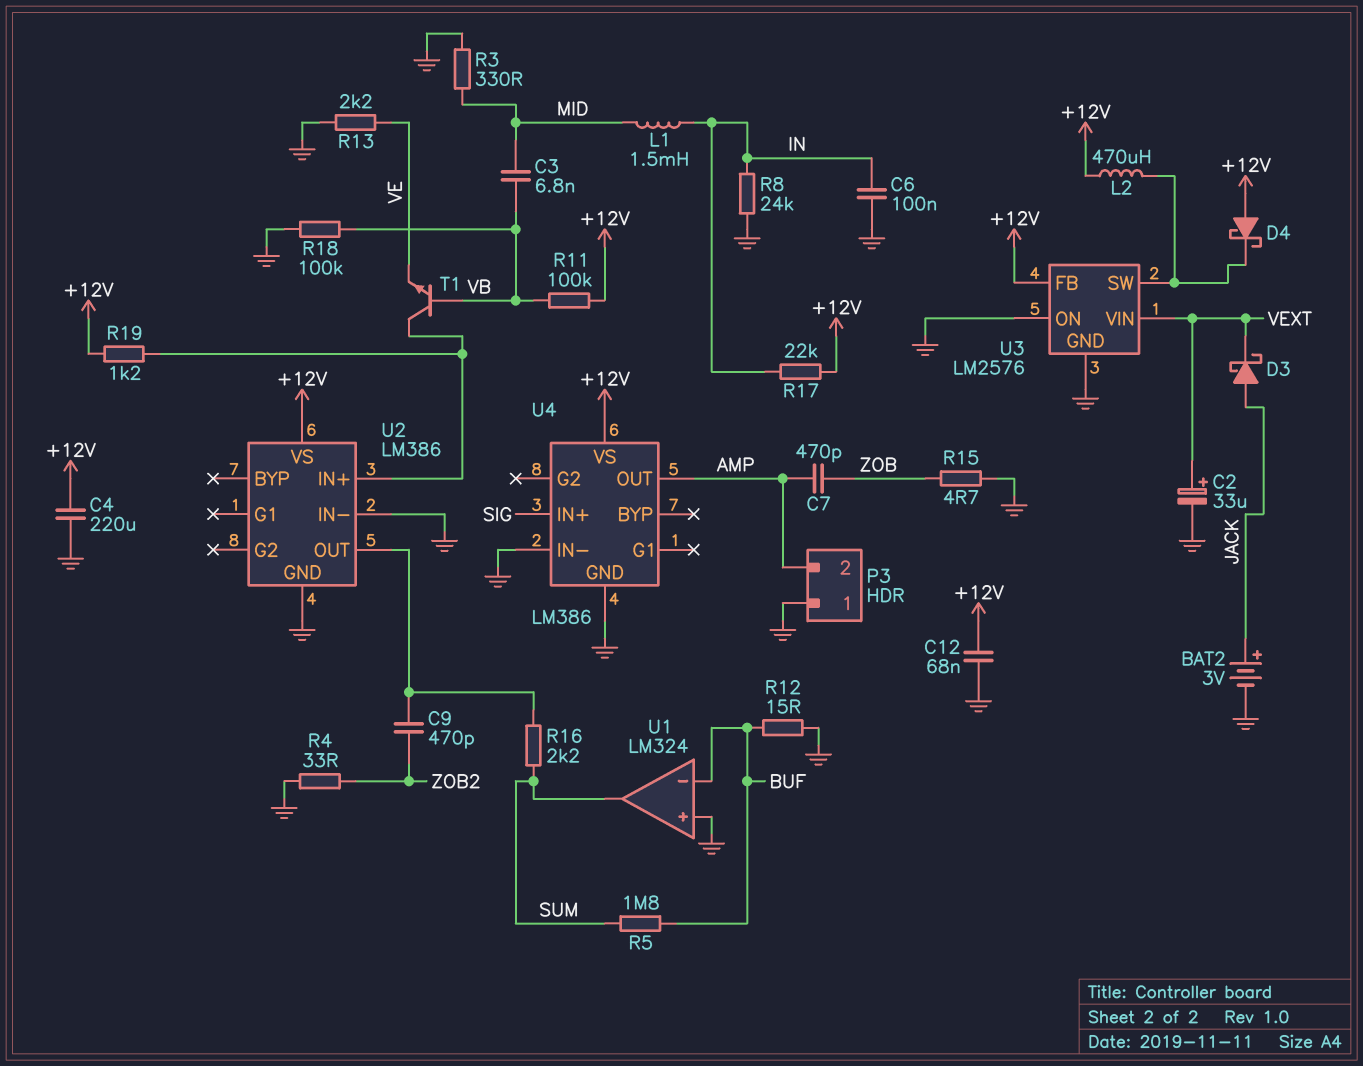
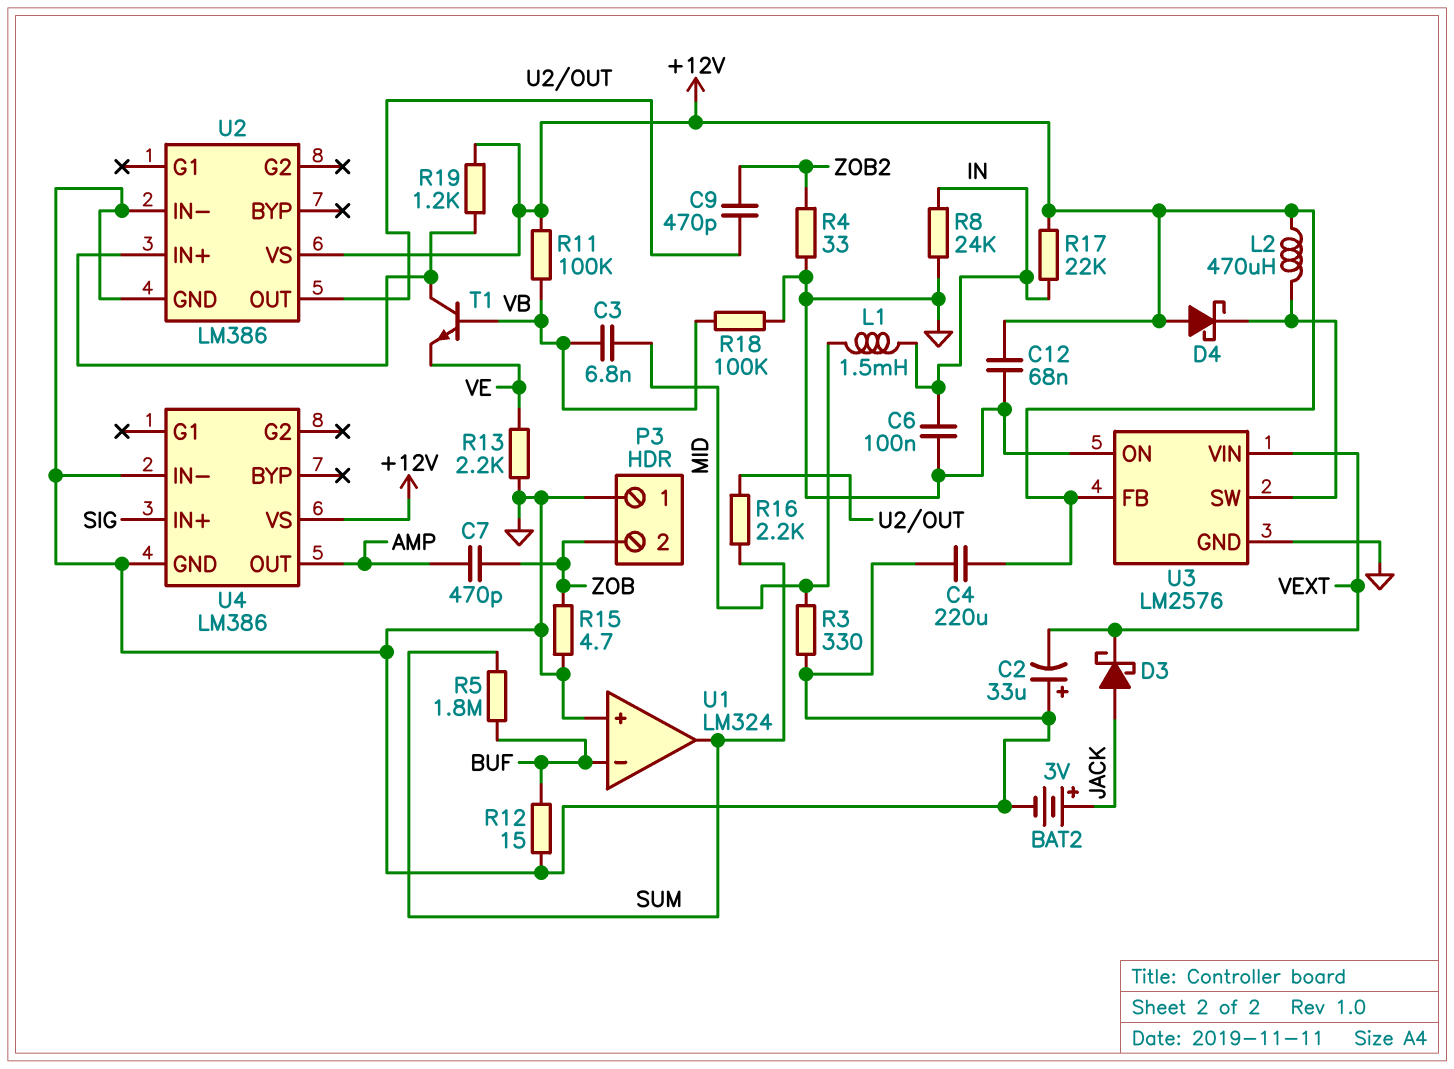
C2: 33uF (plus VEXT, minus GND) -> 33uF (plus GND, minus VEXT)
P3 pin 2: AMP -> ZOB

